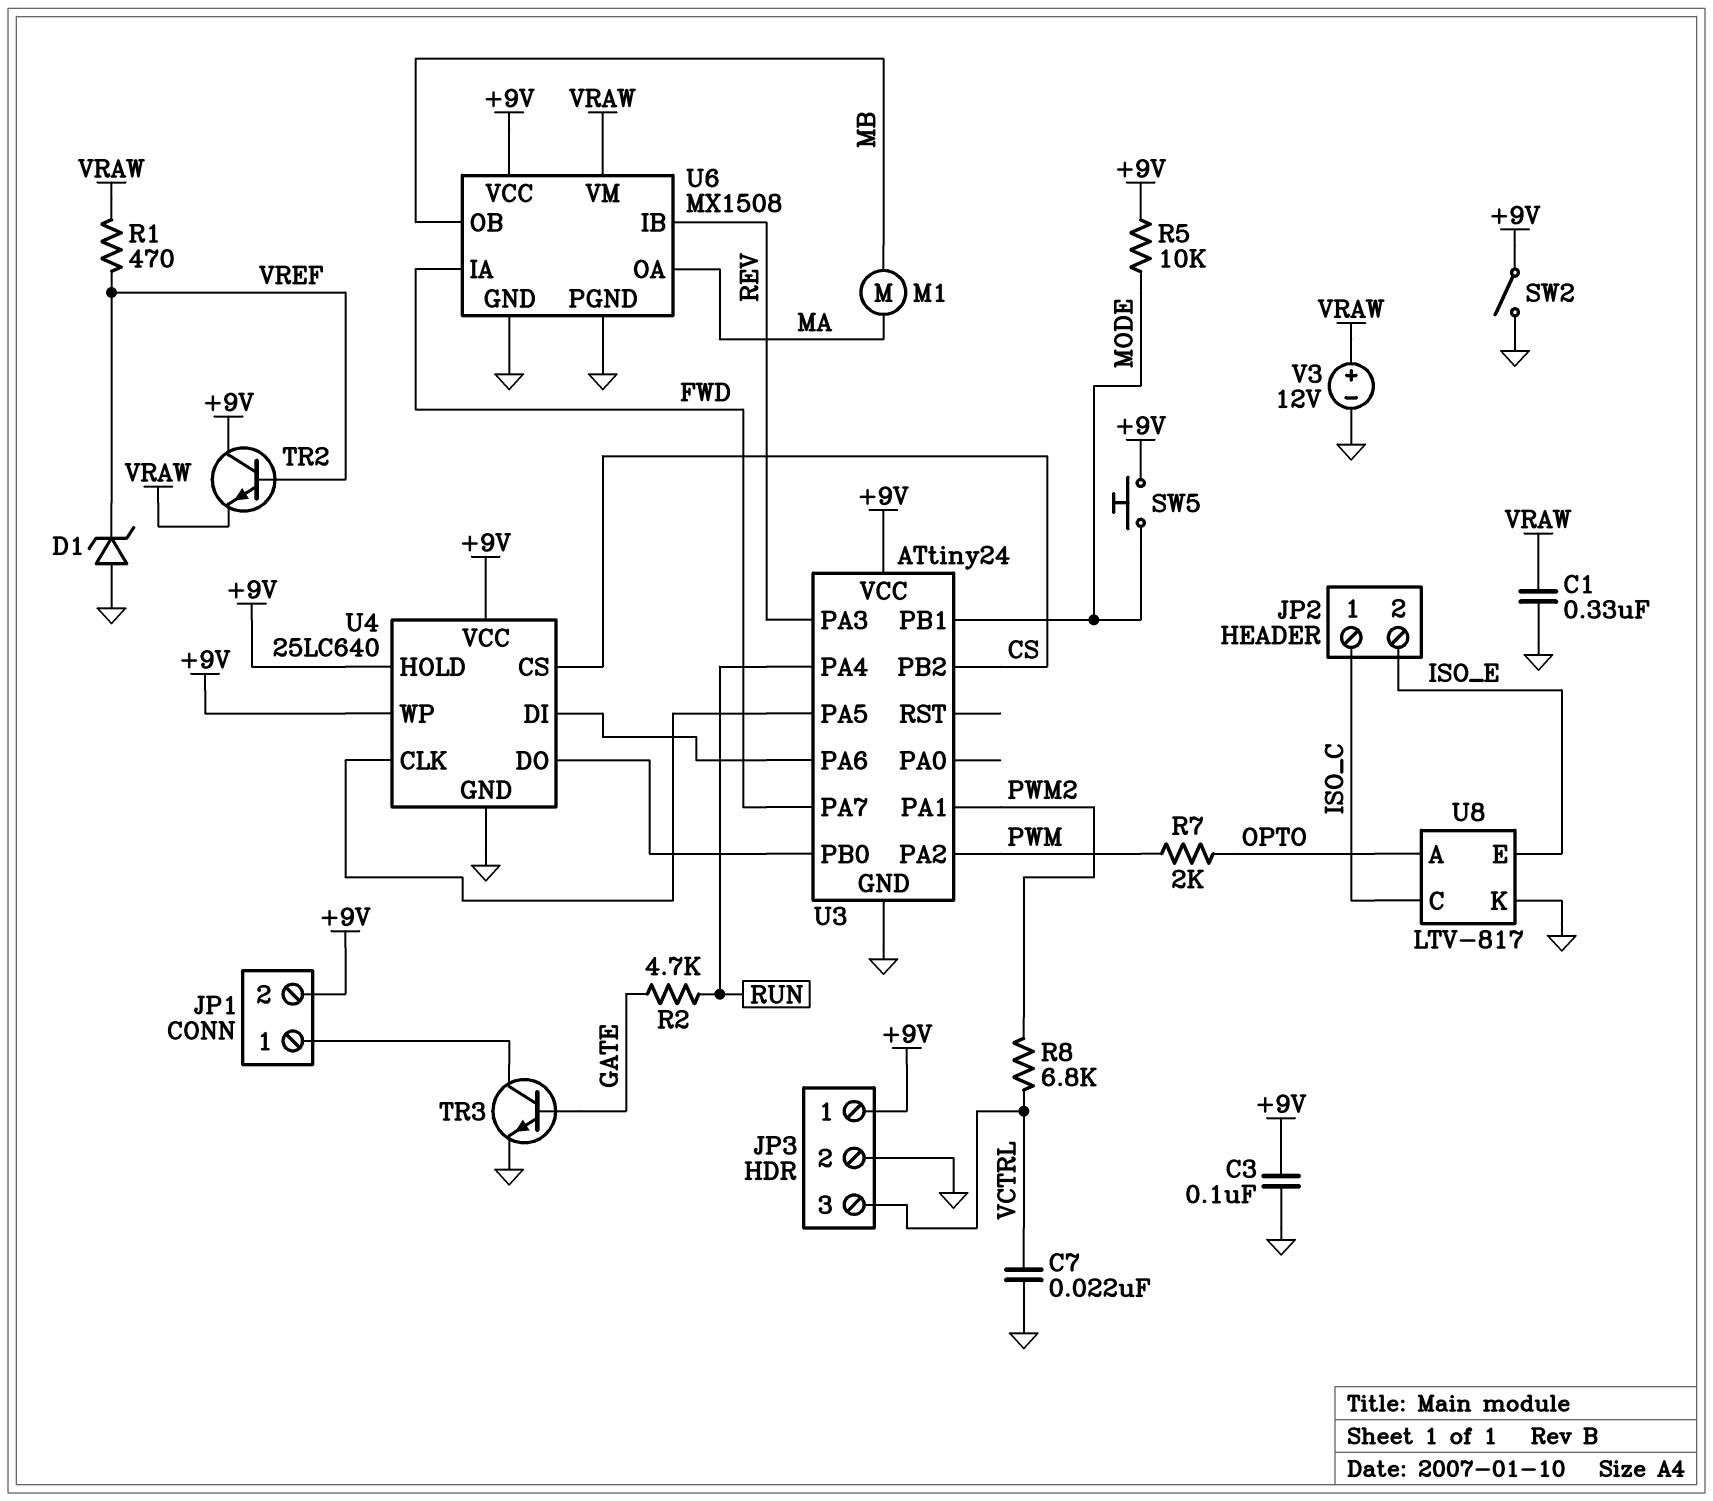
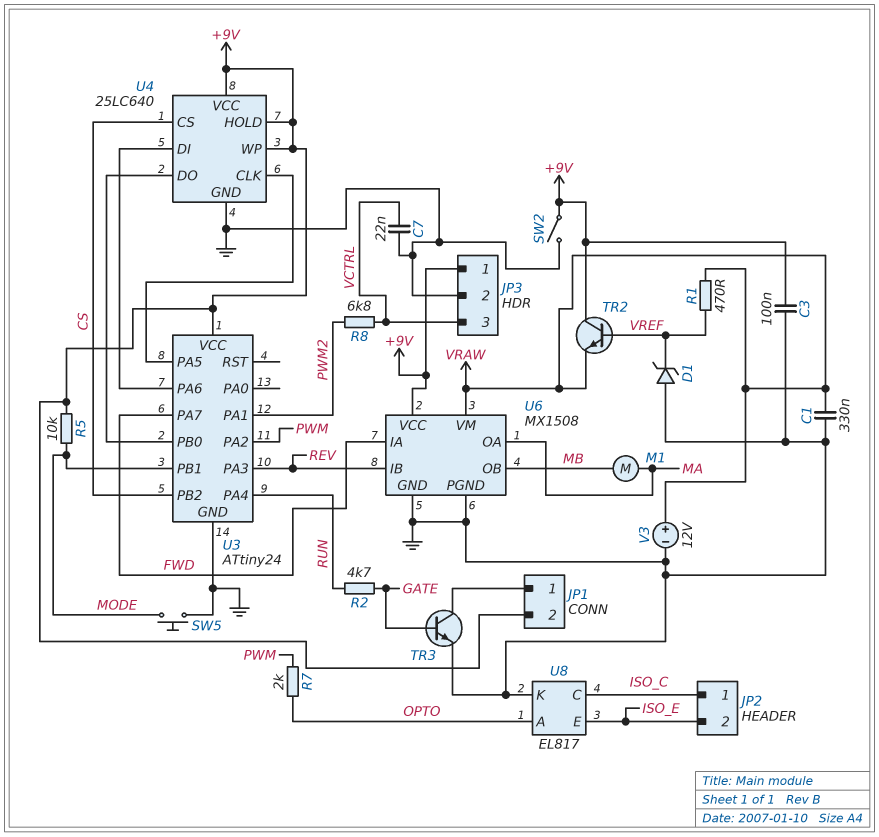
SW5: button (+9V, MODE) -> button (GND, MODE)
U8: LTV-817 -> EL817

